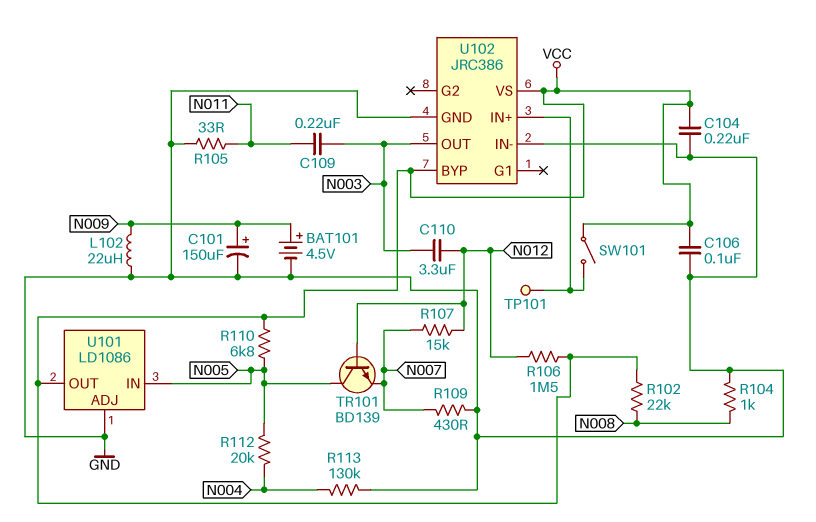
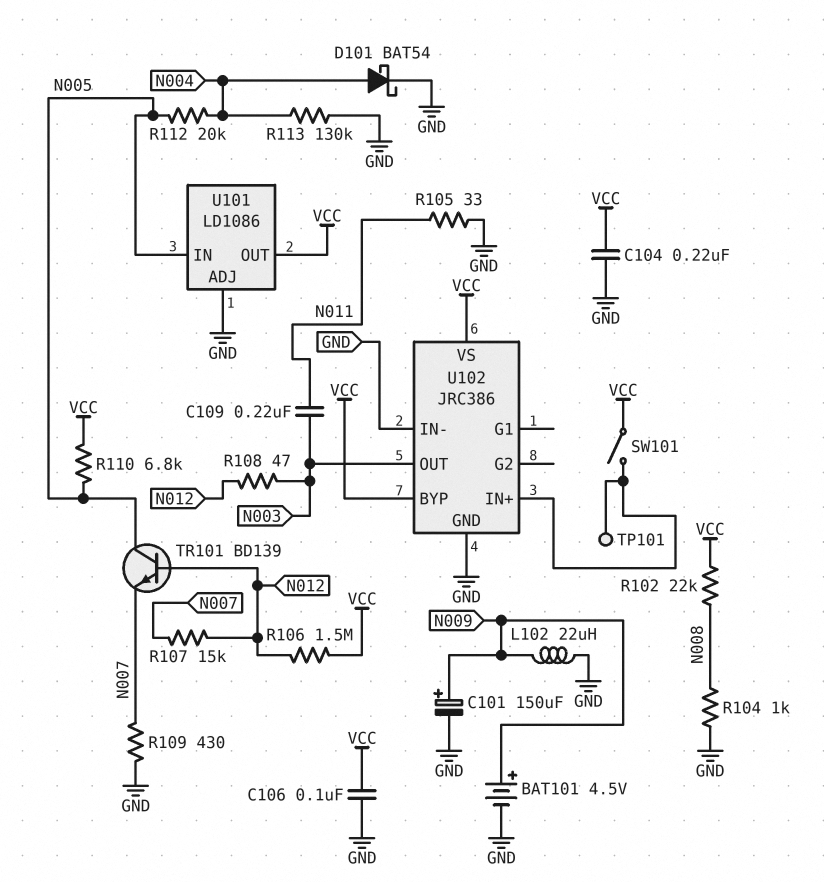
C110: 3.3uF (N003, N012) -> none
D101: none -> schottky BAT54 (A N004, K GND)
R108: none -> 47 (N003, N012)

